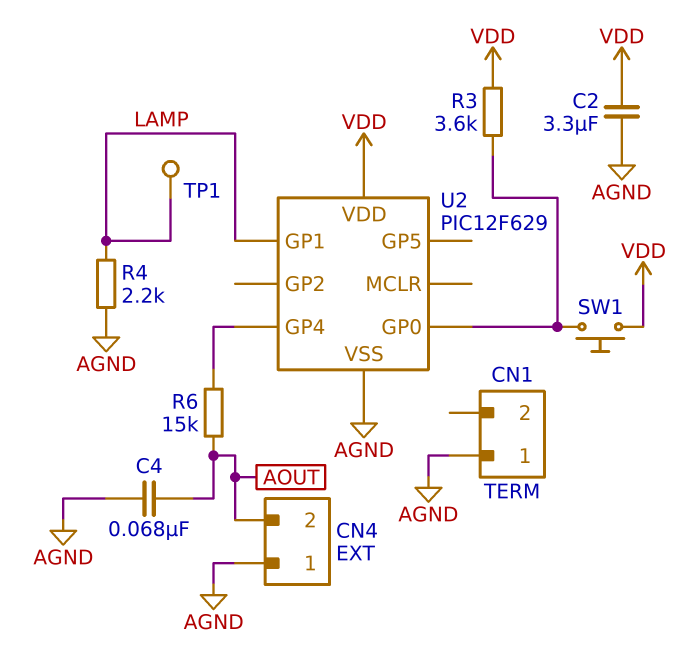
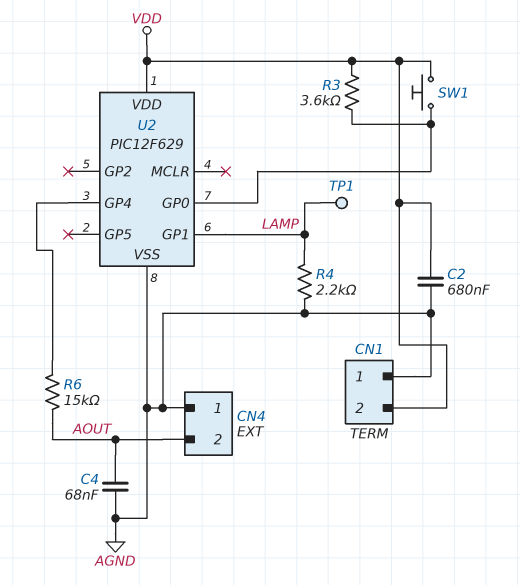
C2: 3.3uF (AGND, VDD) -> 680nF (AGND, VDD)
CN1 pin 2: none -> VDD

